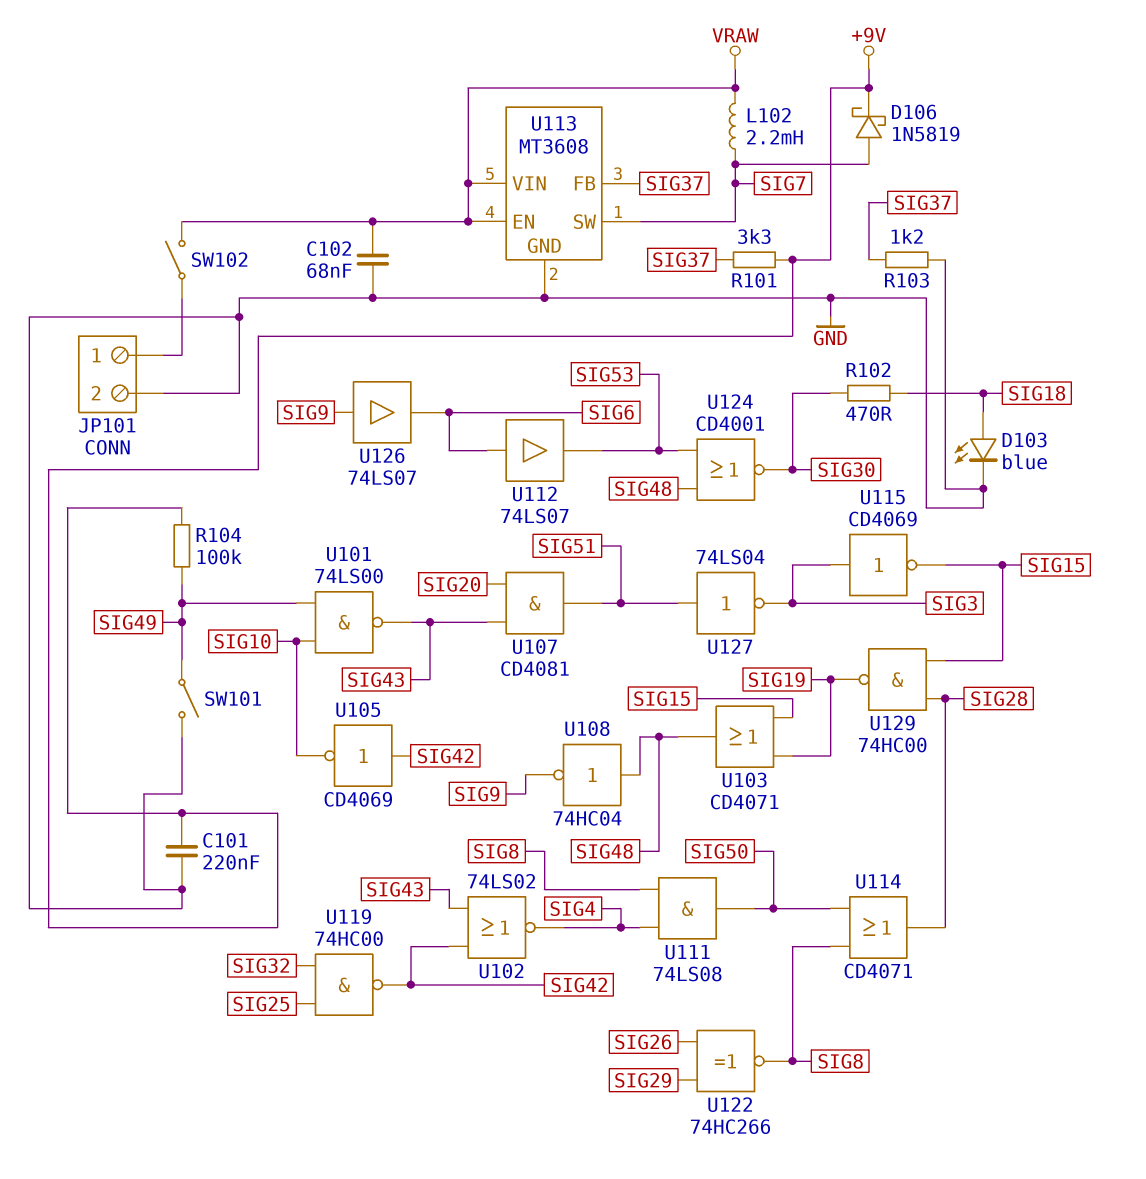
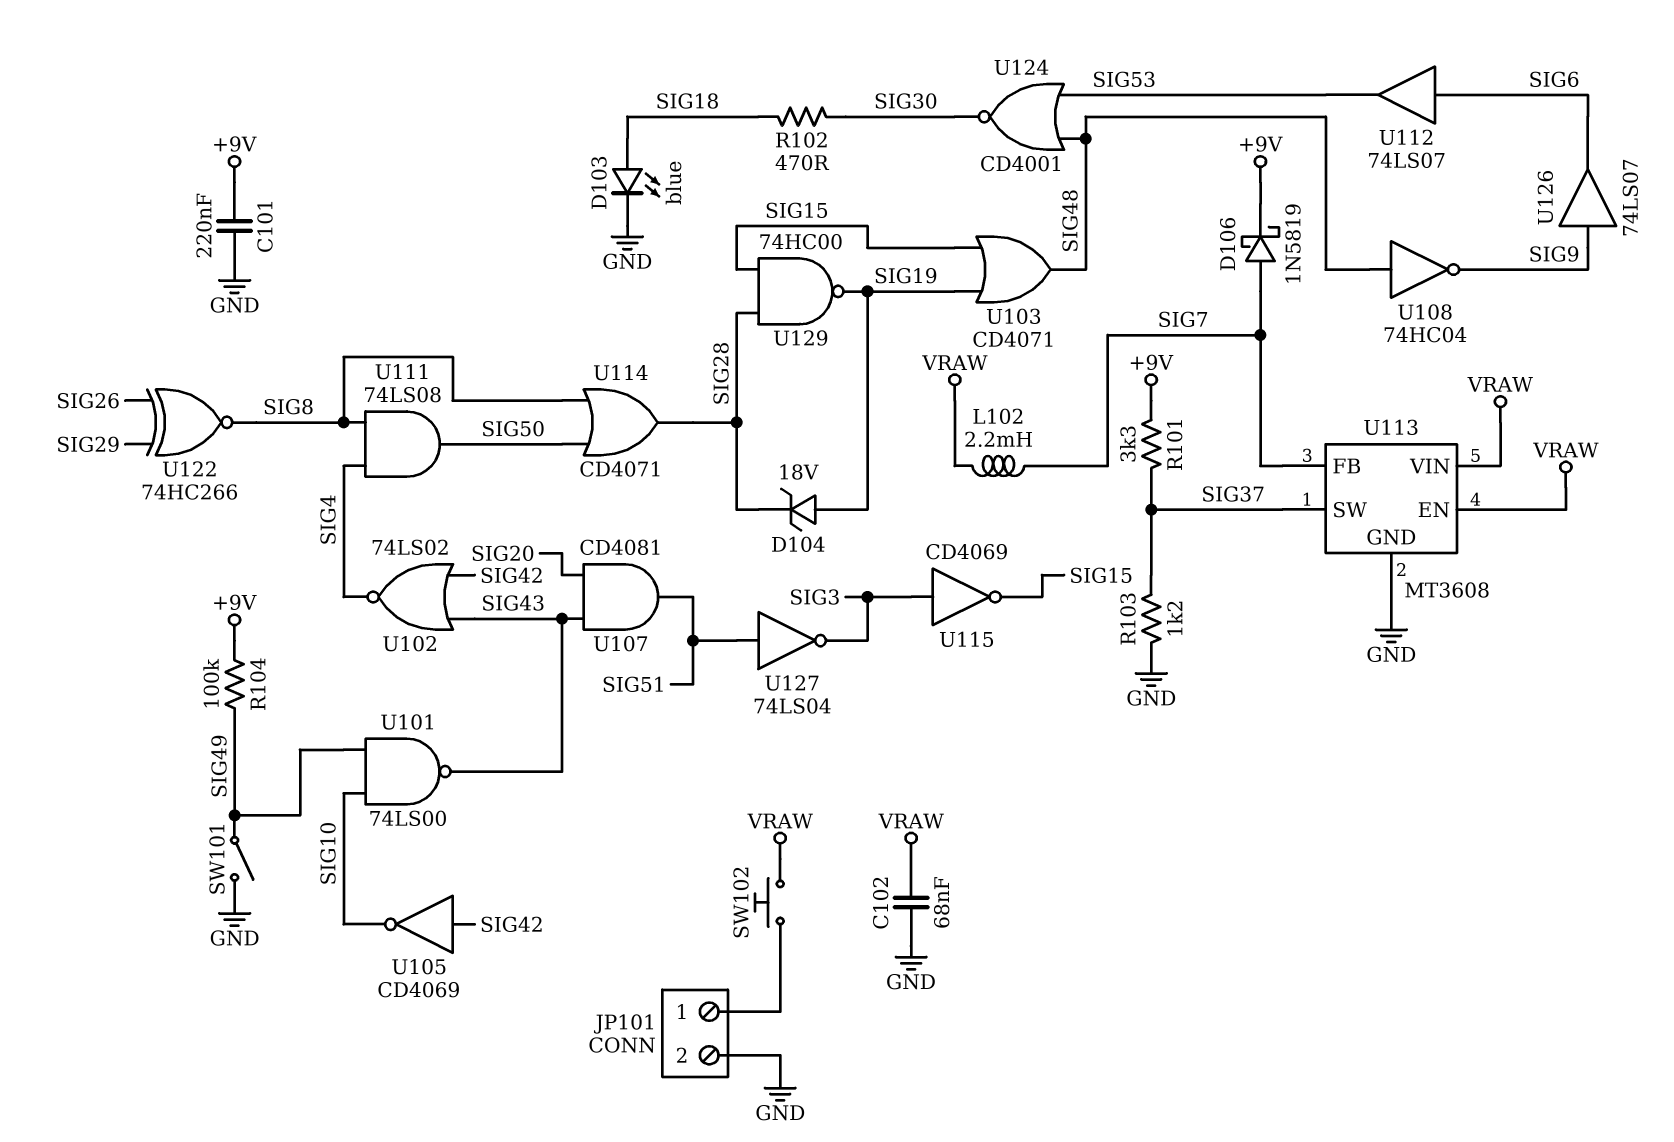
D104: none -> zener 18V (A SIG19, K SIG28)
SW102: switch (JP101/1, VRAW) -> button (JP101/1, VRAW)
U113 pin FB: SIG37 -> SIG7
U113 pin SW: SIG7 -> SIG37
U119: NAND 74HC00 (in SIG25, in SIG32, out SIG42) -> none

